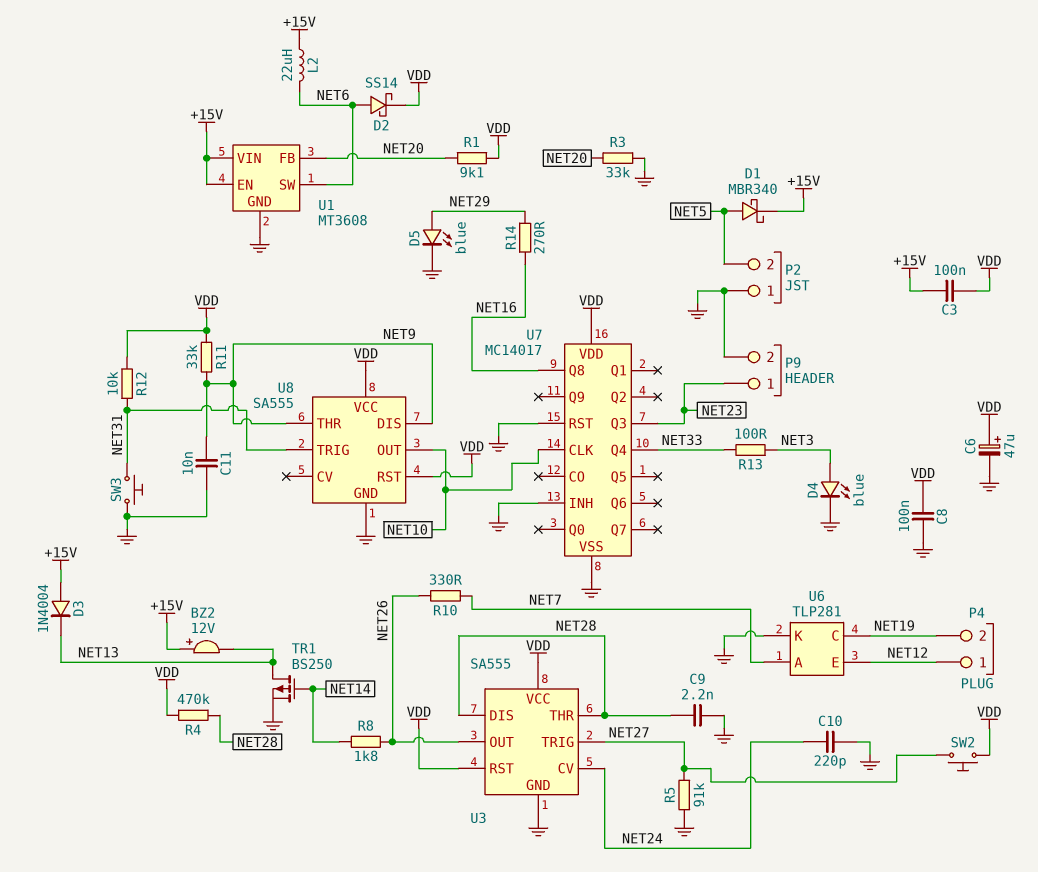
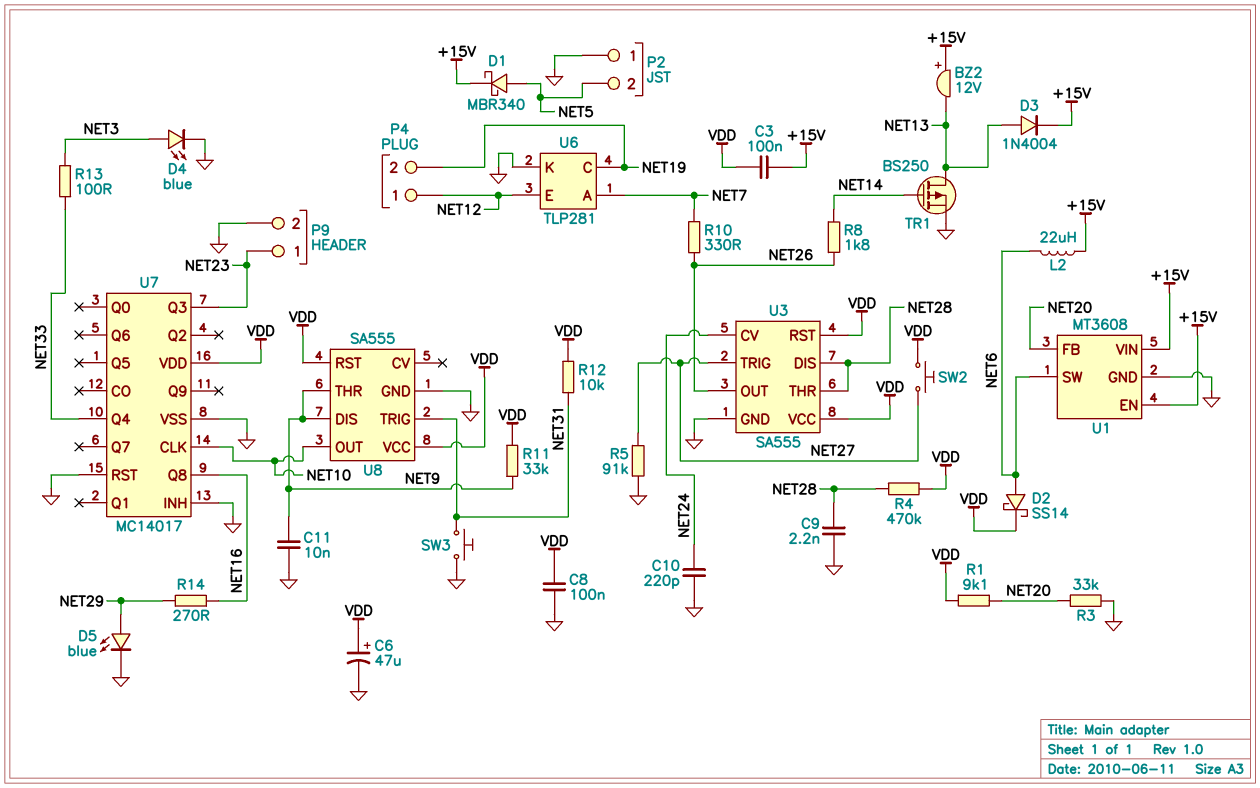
D3: diode 1N4004 (A +15V, K NET13) -> diode 1N4004 (A NET13, K +15V)

